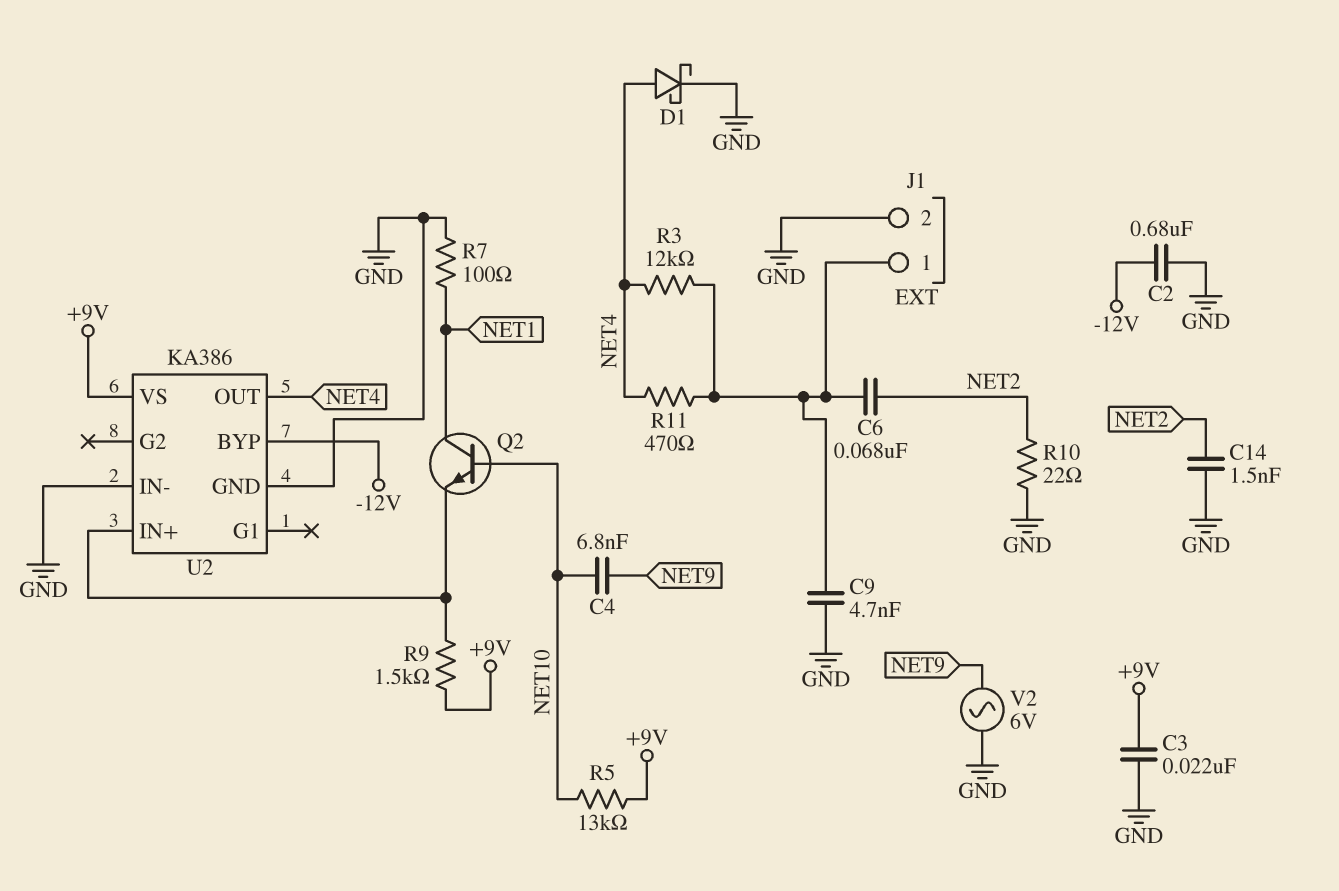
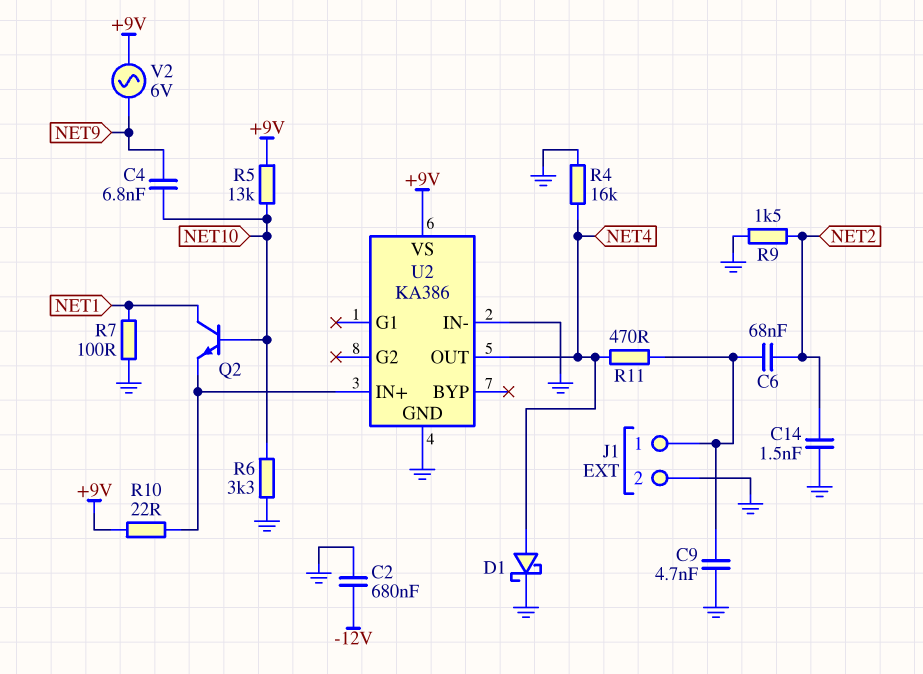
C3: 22nF (+9V, GND) -> none
R3: 12k (J1/1, NET4) -> none
R4: none -> 16k (GND, NET4)
R6: none -> 3.3k (GND, NET10)
R9: 1.5k (+9V, U2/IN+) -> 1.5k (GND, NET2)
R10: 22 (GND, NET2) -> 22 (+9V, U2/IN+)
U2 pin BYP: -12V -> none
V2: AC 6V (GND, NET9) -> AC 6V (+9V, NET9)

